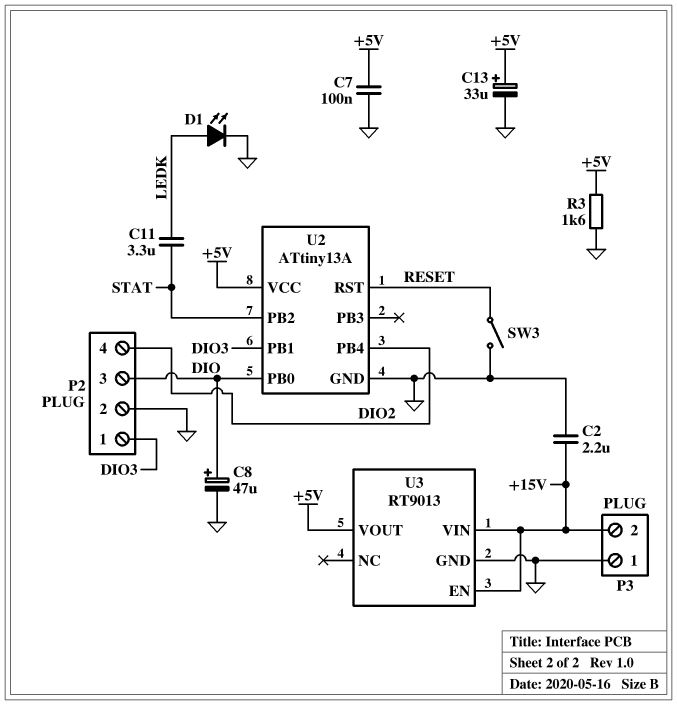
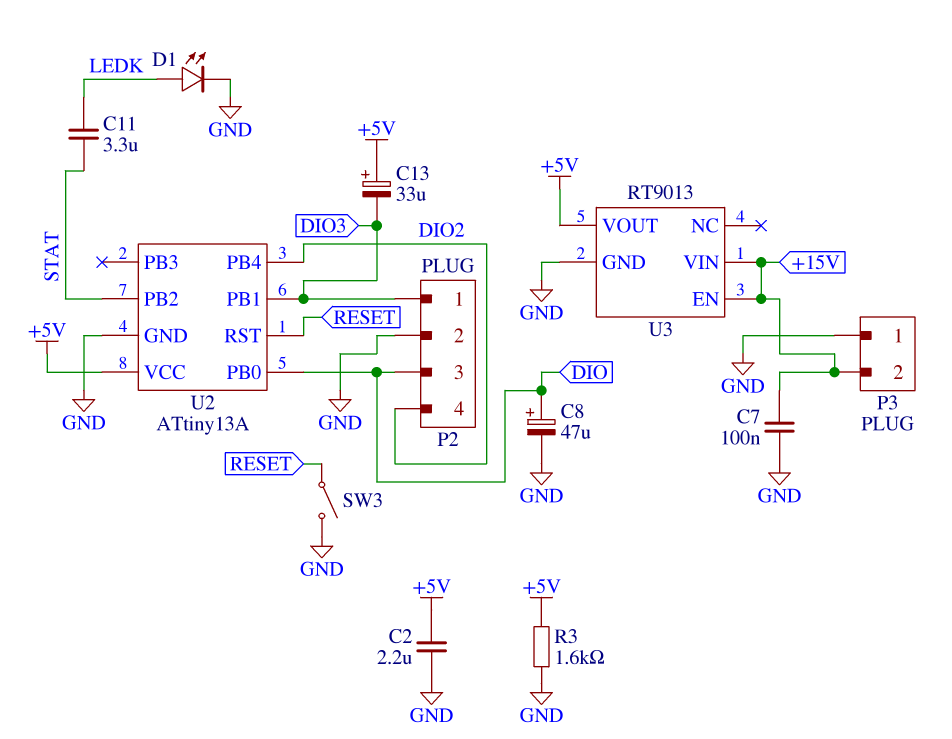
C2: 2.2uF (+15V, GND) -> 2.2uF (+5V, GND)
C7: 100nF (+5V, GND) -> 100nF (+15V, GND)
C13: 33uF (plus +5V, minus GND) -> 33uF (plus +5V, minus DIO3)

